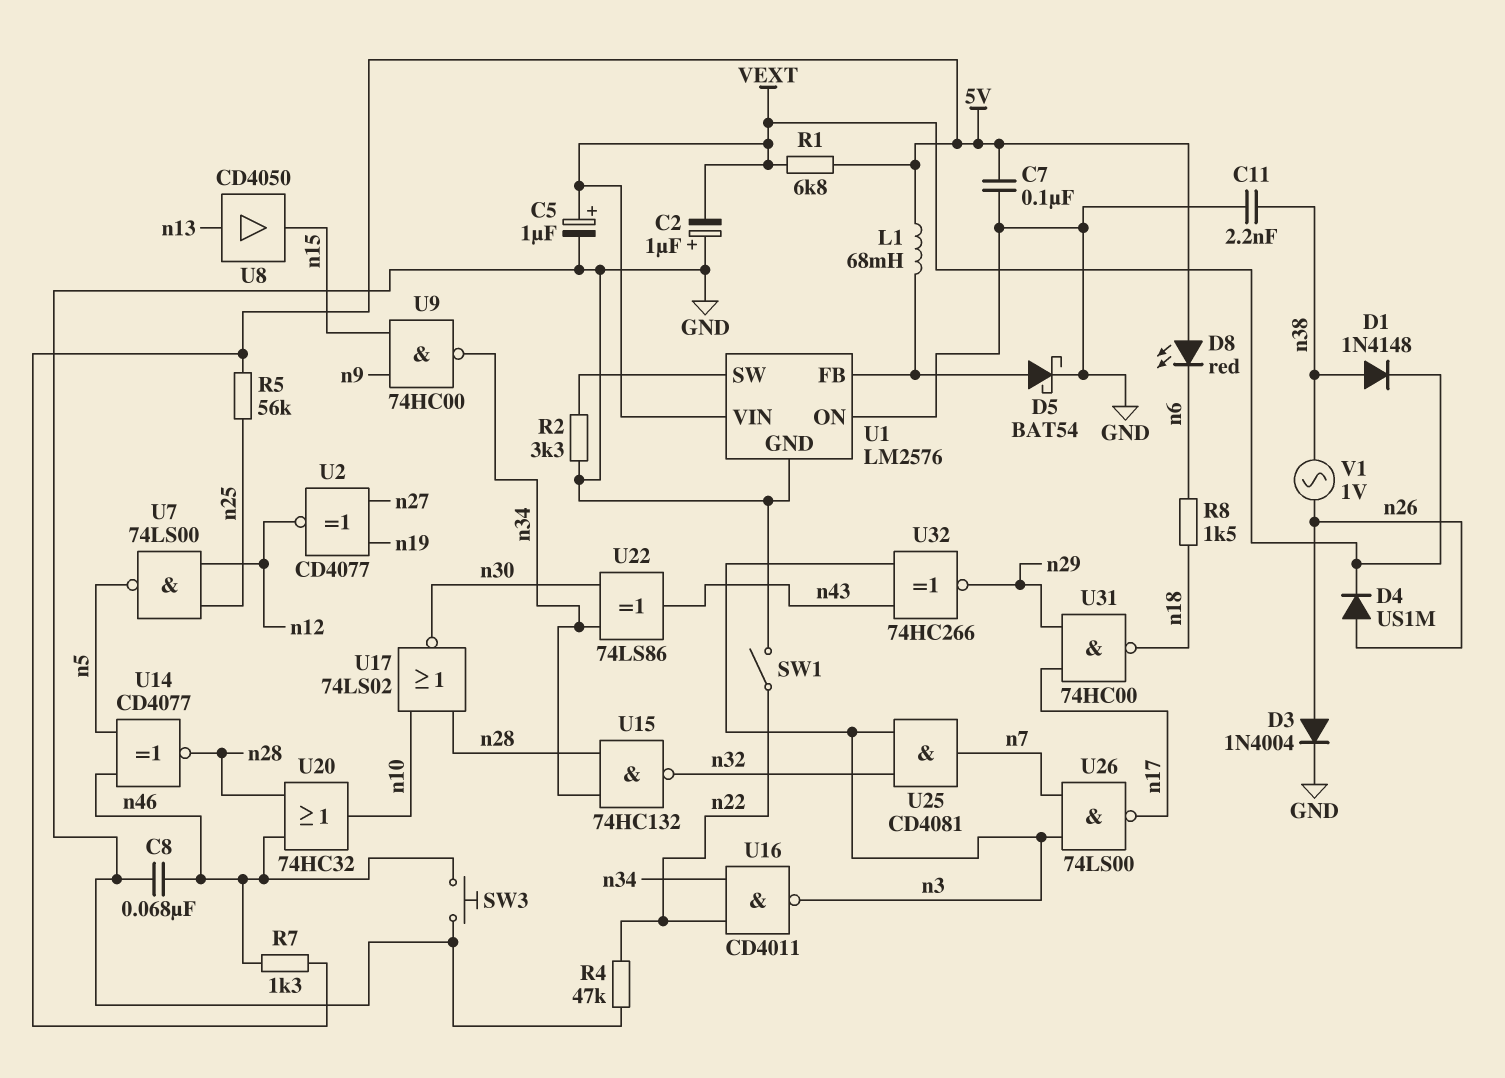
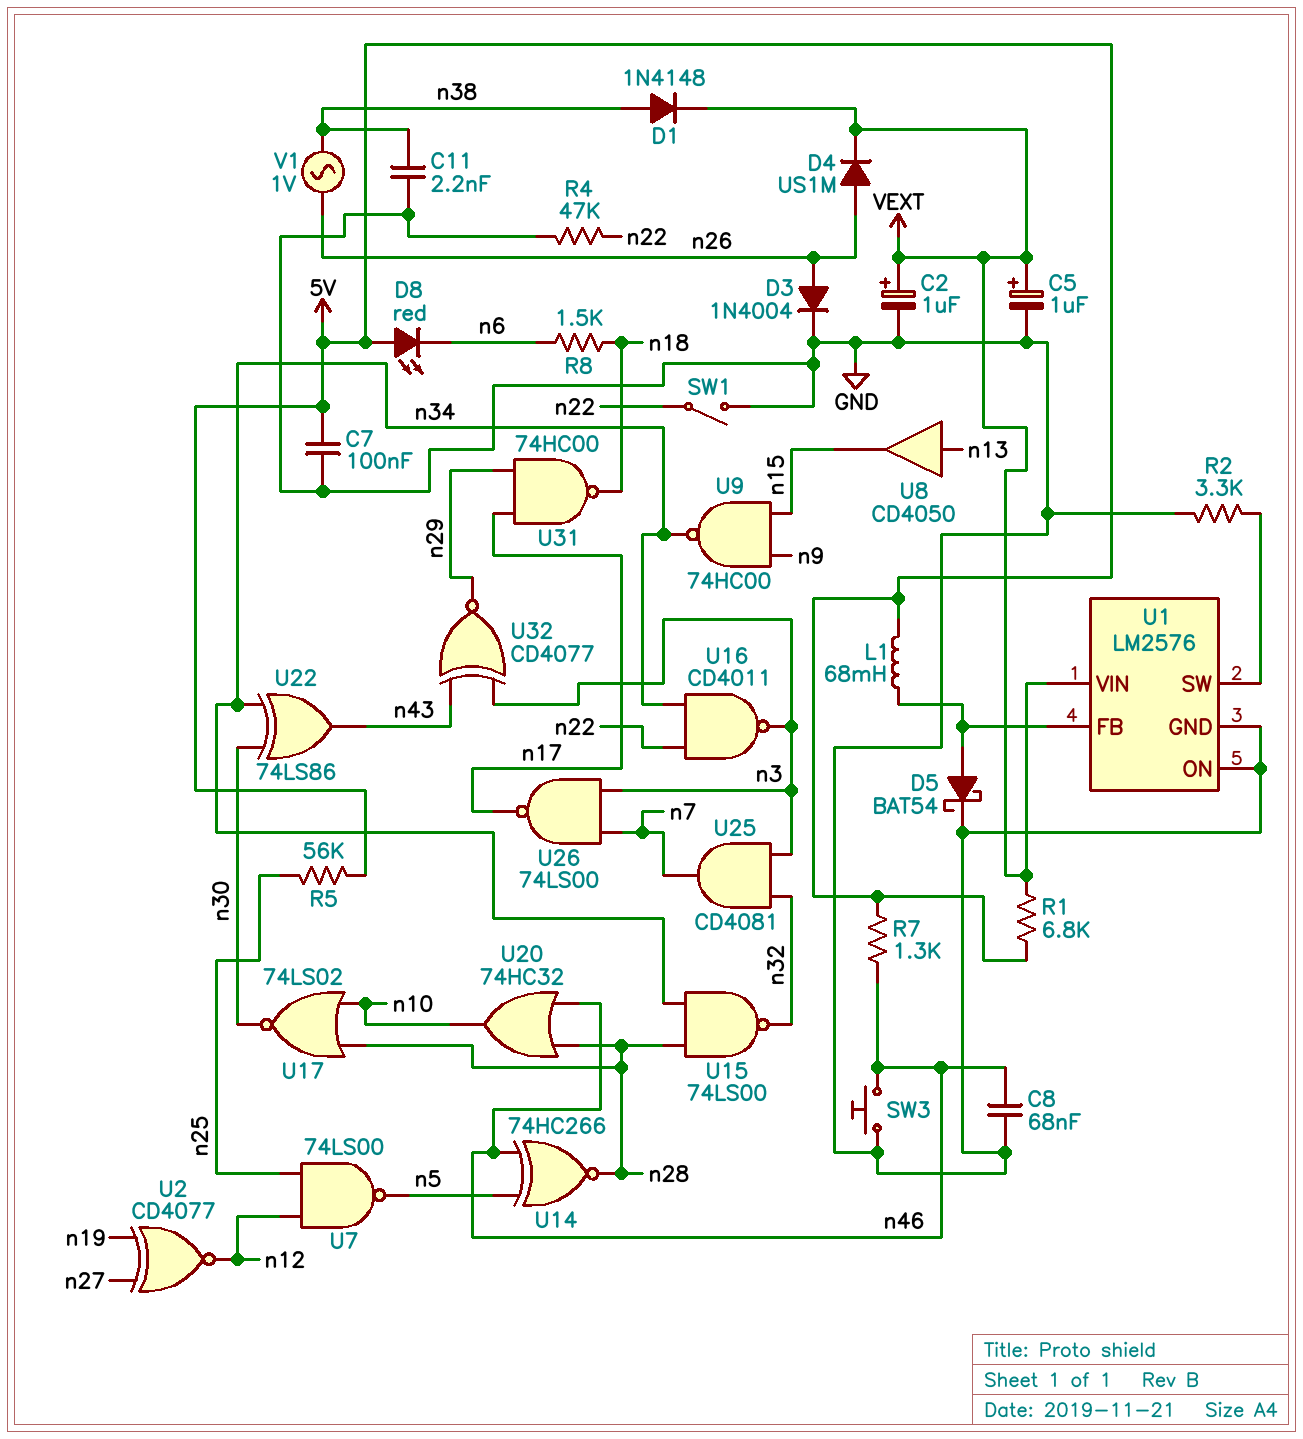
C2: 1uF (plus GND, minus VEXT) -> 1uF (plus VEXT, minus GND)
U14: XNOR CD4077 (in n5, in n46, out n28) -> XNOR 74HC266 (in n5, in n46, out n28)
U15: NAND 74HC132 (in n28, in n34, out n32) -> NAND 74LS00 (in n28, in n34, out n32)
U32: XNOR 74HC266 (in n3, in n43, out n29) -> XNOR CD4077 (in n3, in n43, out n29)

